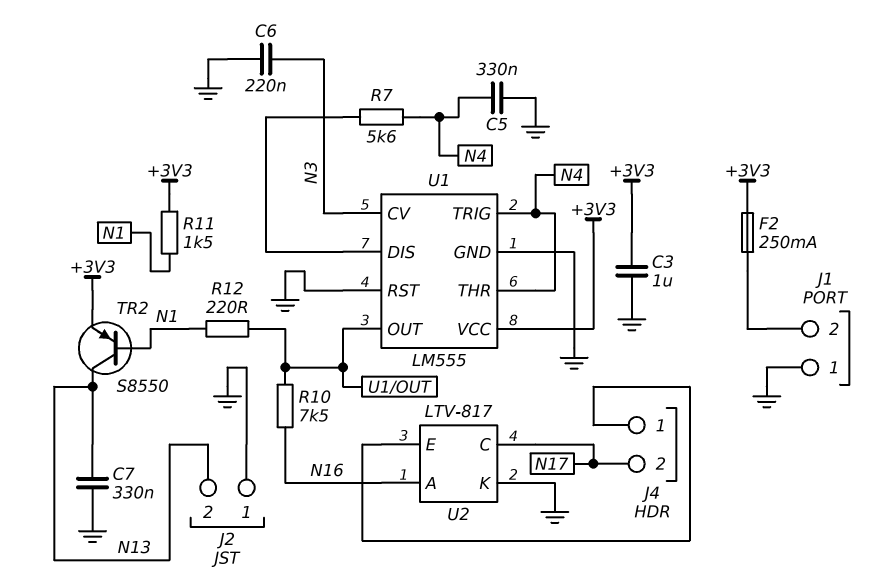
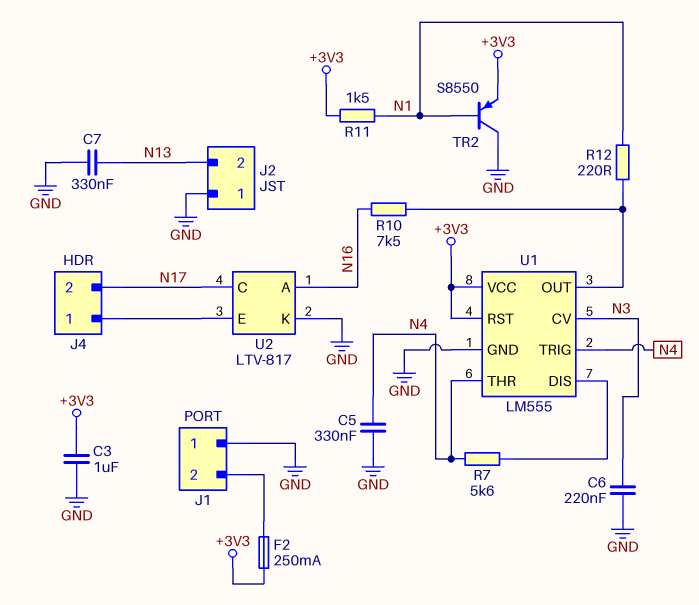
TR2: PNP S8550 (B N1, C N13, E +3V3) -> PNP S8550 (B N1, C GND, E +3V3)
U1 pin RST: GND -> +3V3

